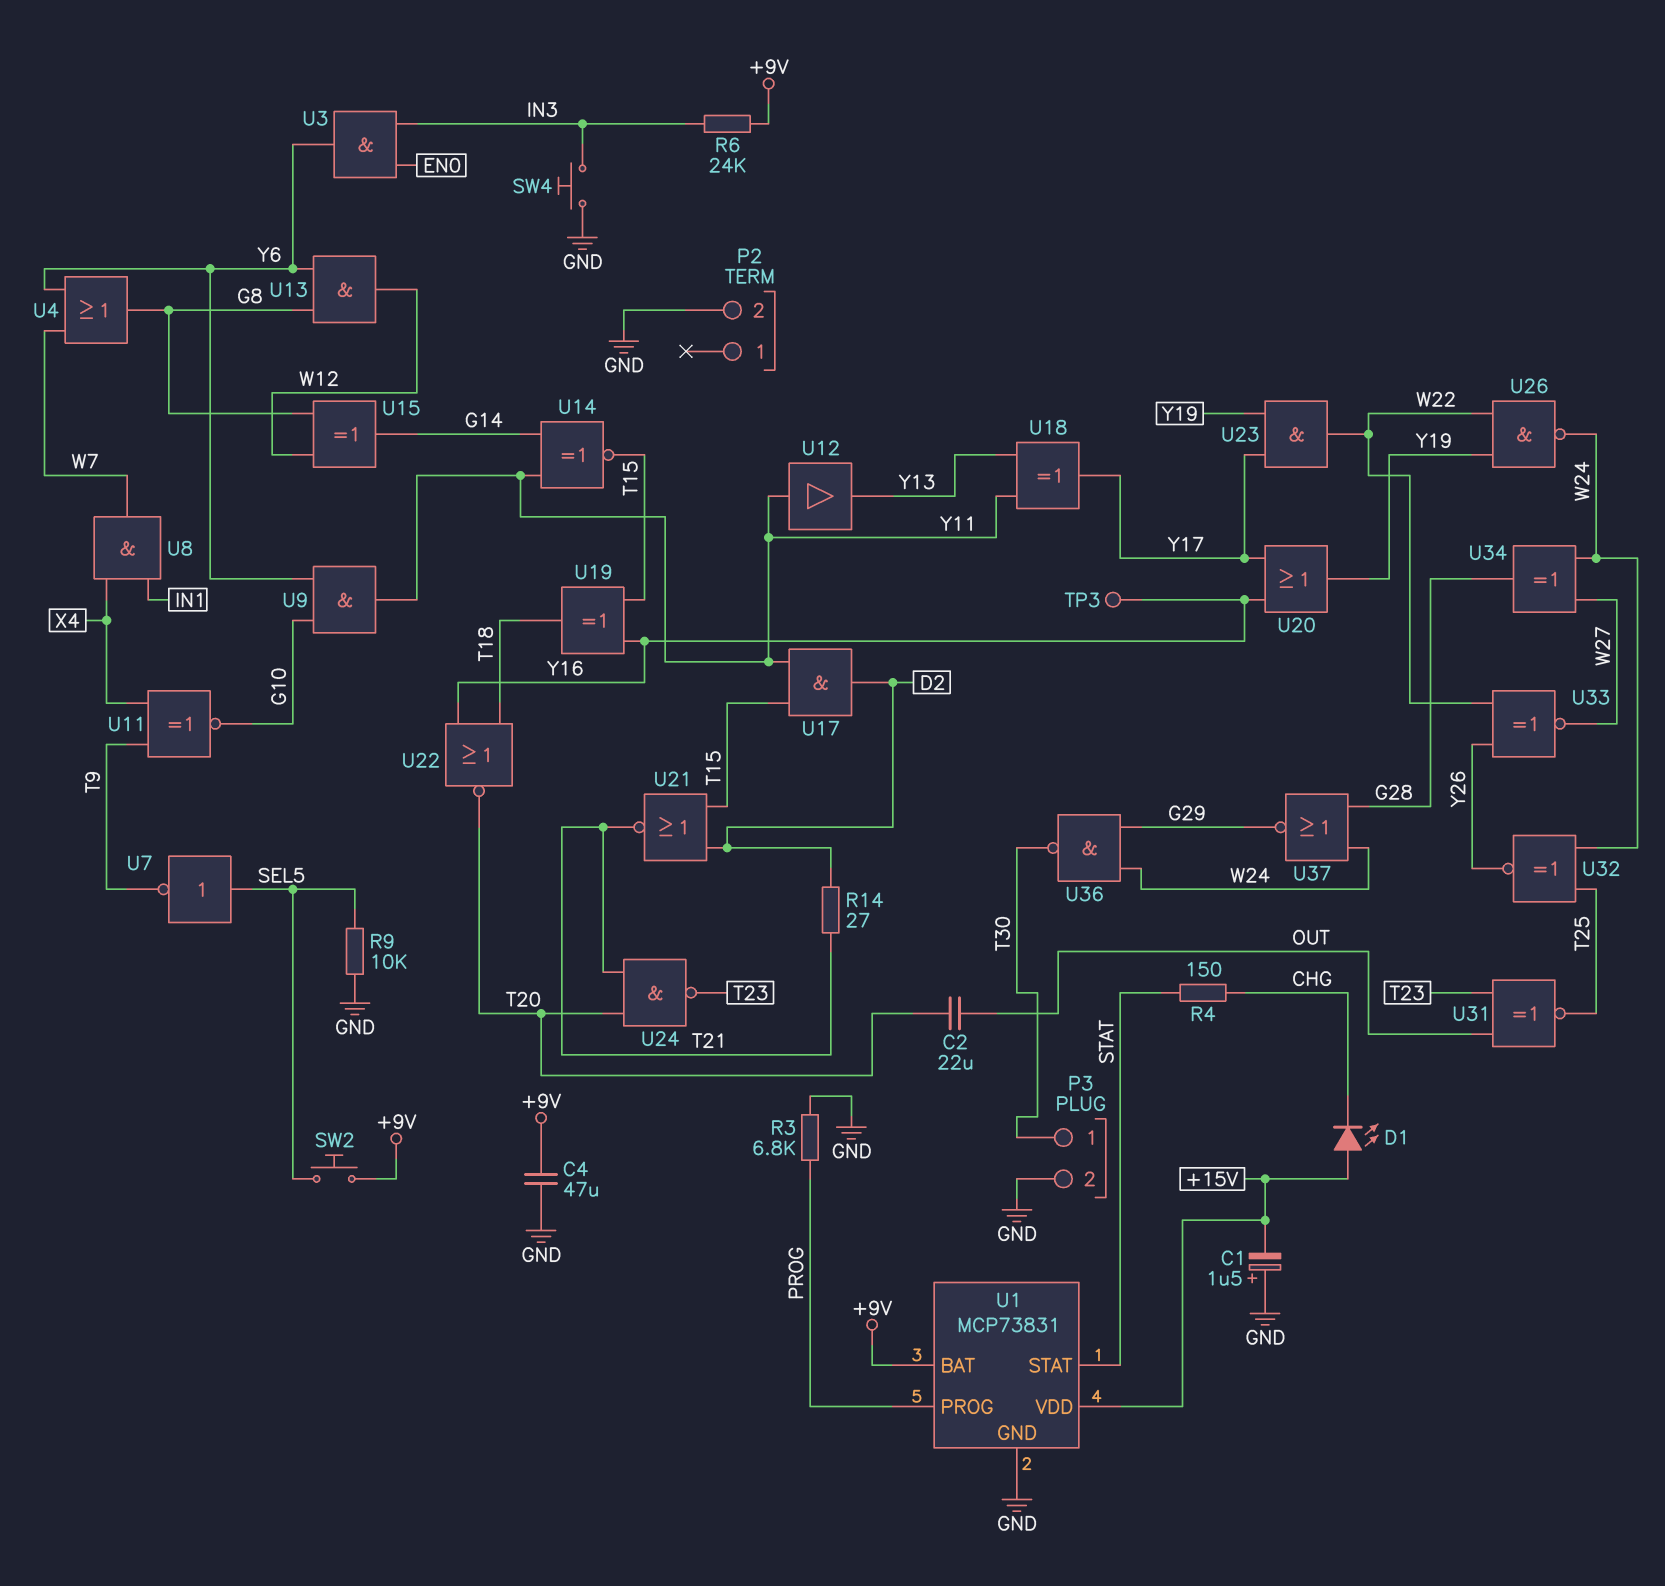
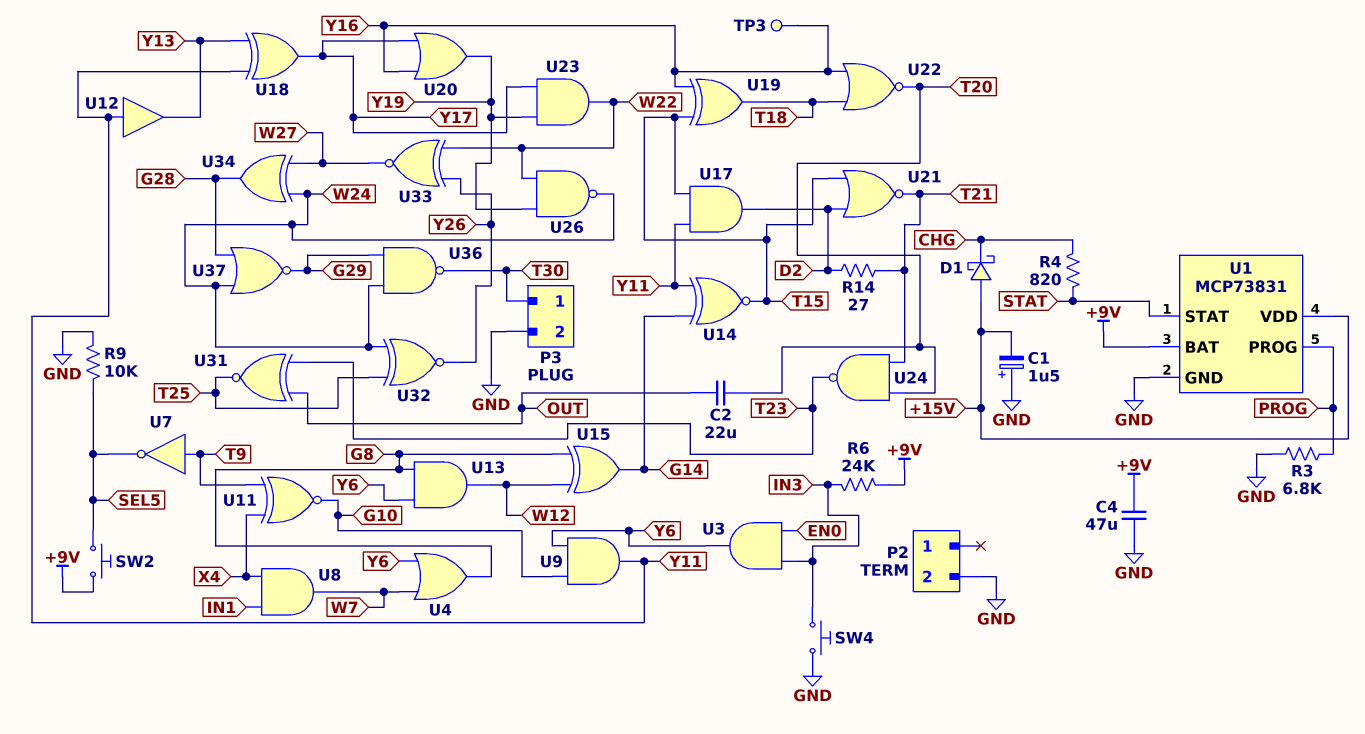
D1: LED (A +15V, K CHG) -> schottky (A +15V, K CHG)
R4: 150 (CHG, STAT) -> 820 (CHG, STAT)
U7: NOT (in SEL5, out T9) -> NOT (in T9, out SEL5)

